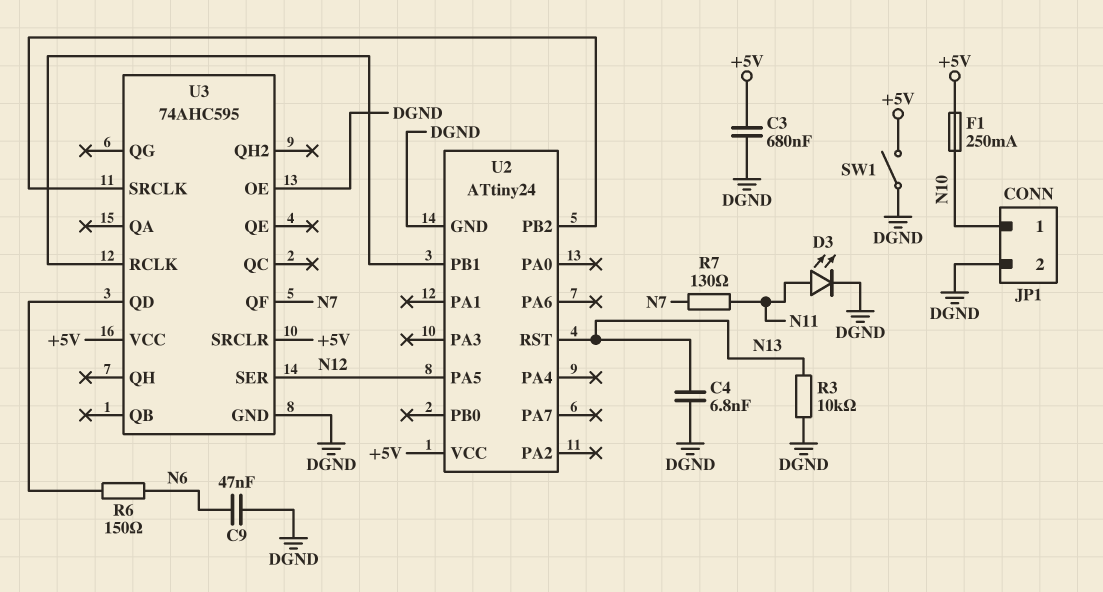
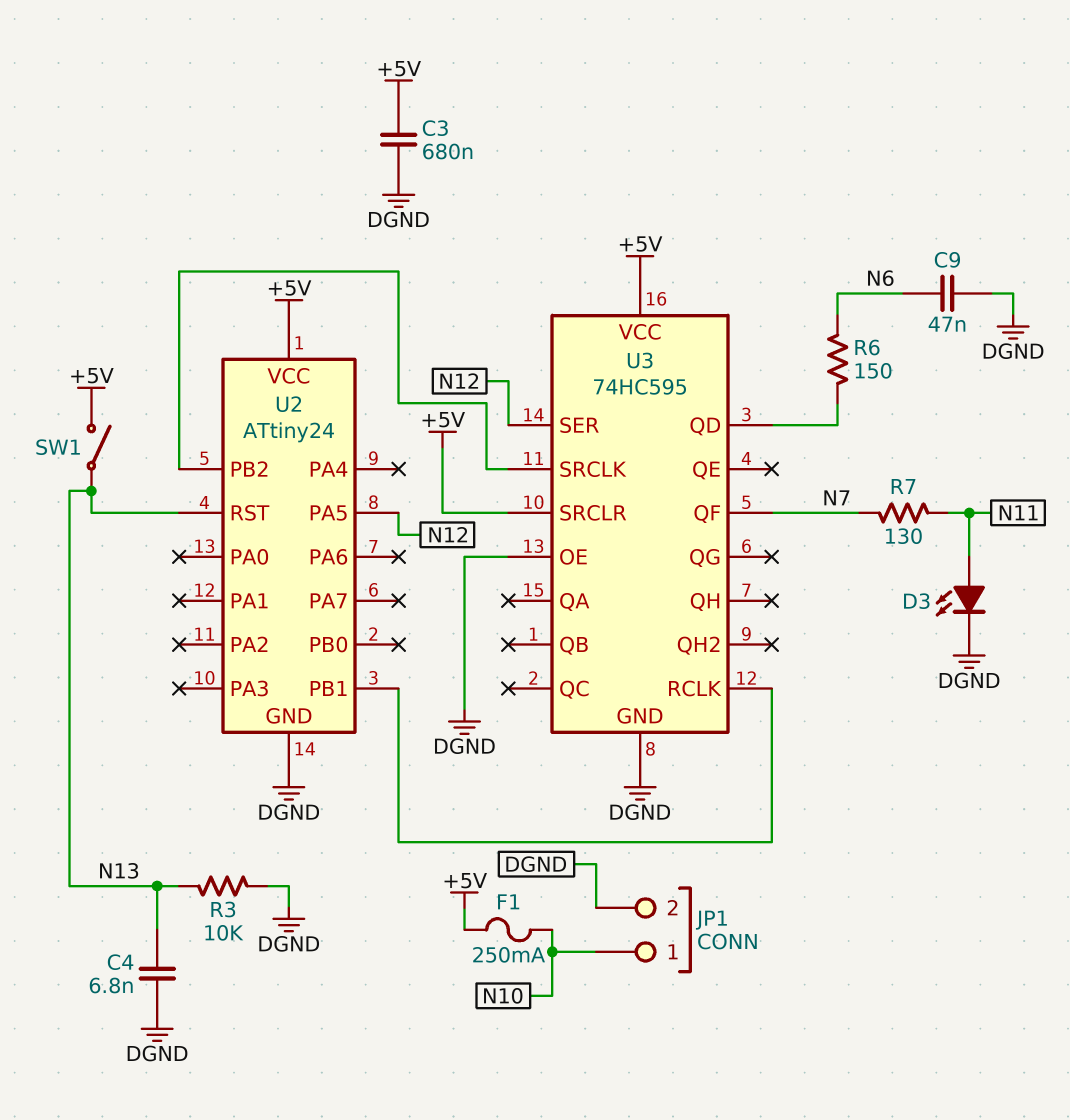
SW1: switch (+5V, DGND) -> switch (+5V, N13)
U3: 74AHC595 -> 74HC595

